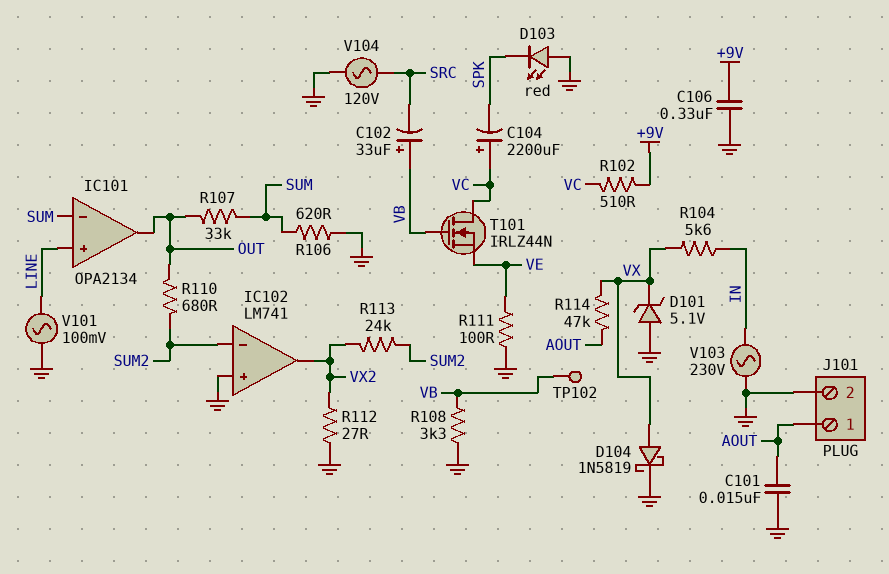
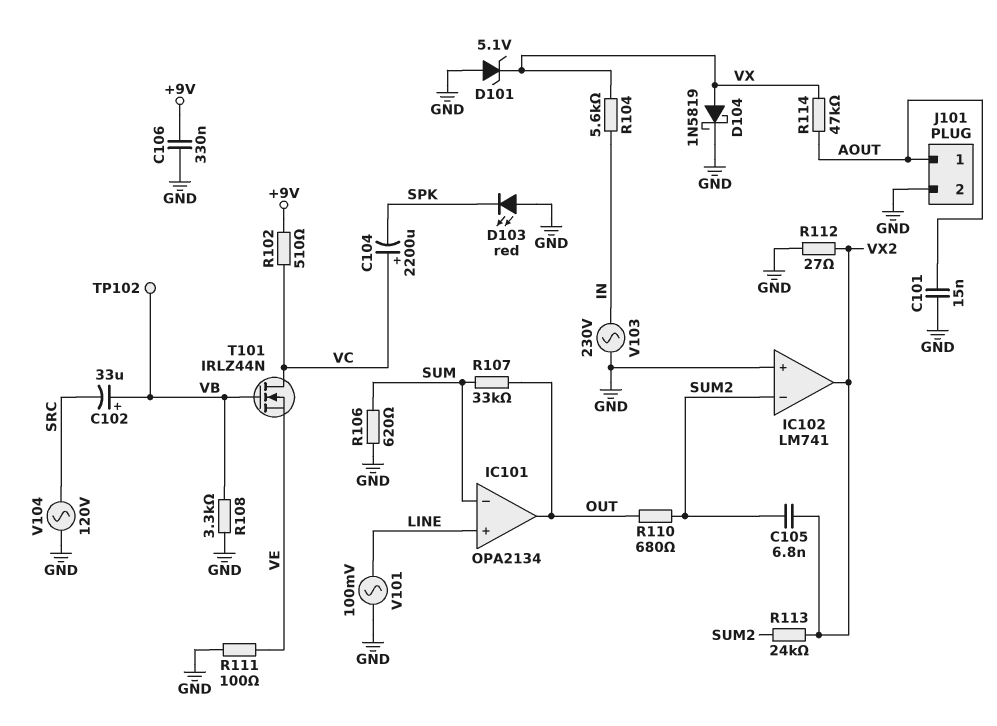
C105: none -> 6.8nF (SUM2, VX2)

